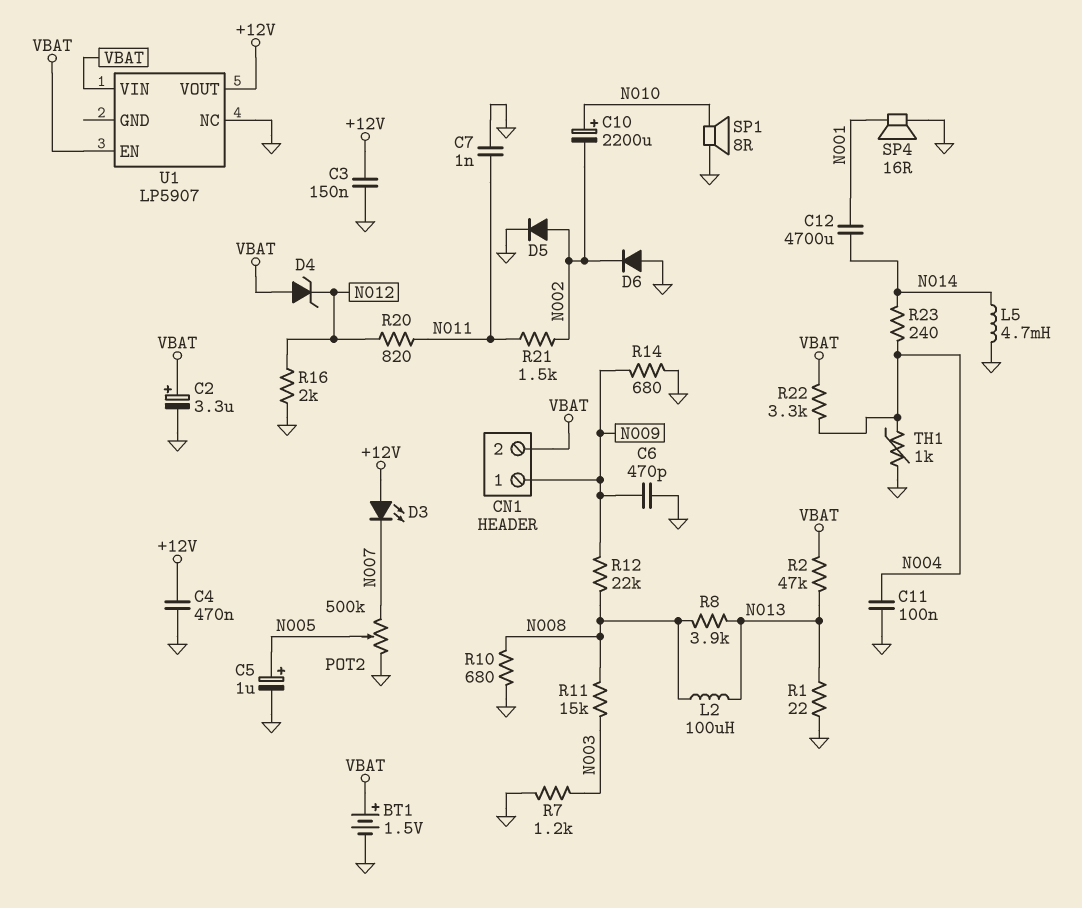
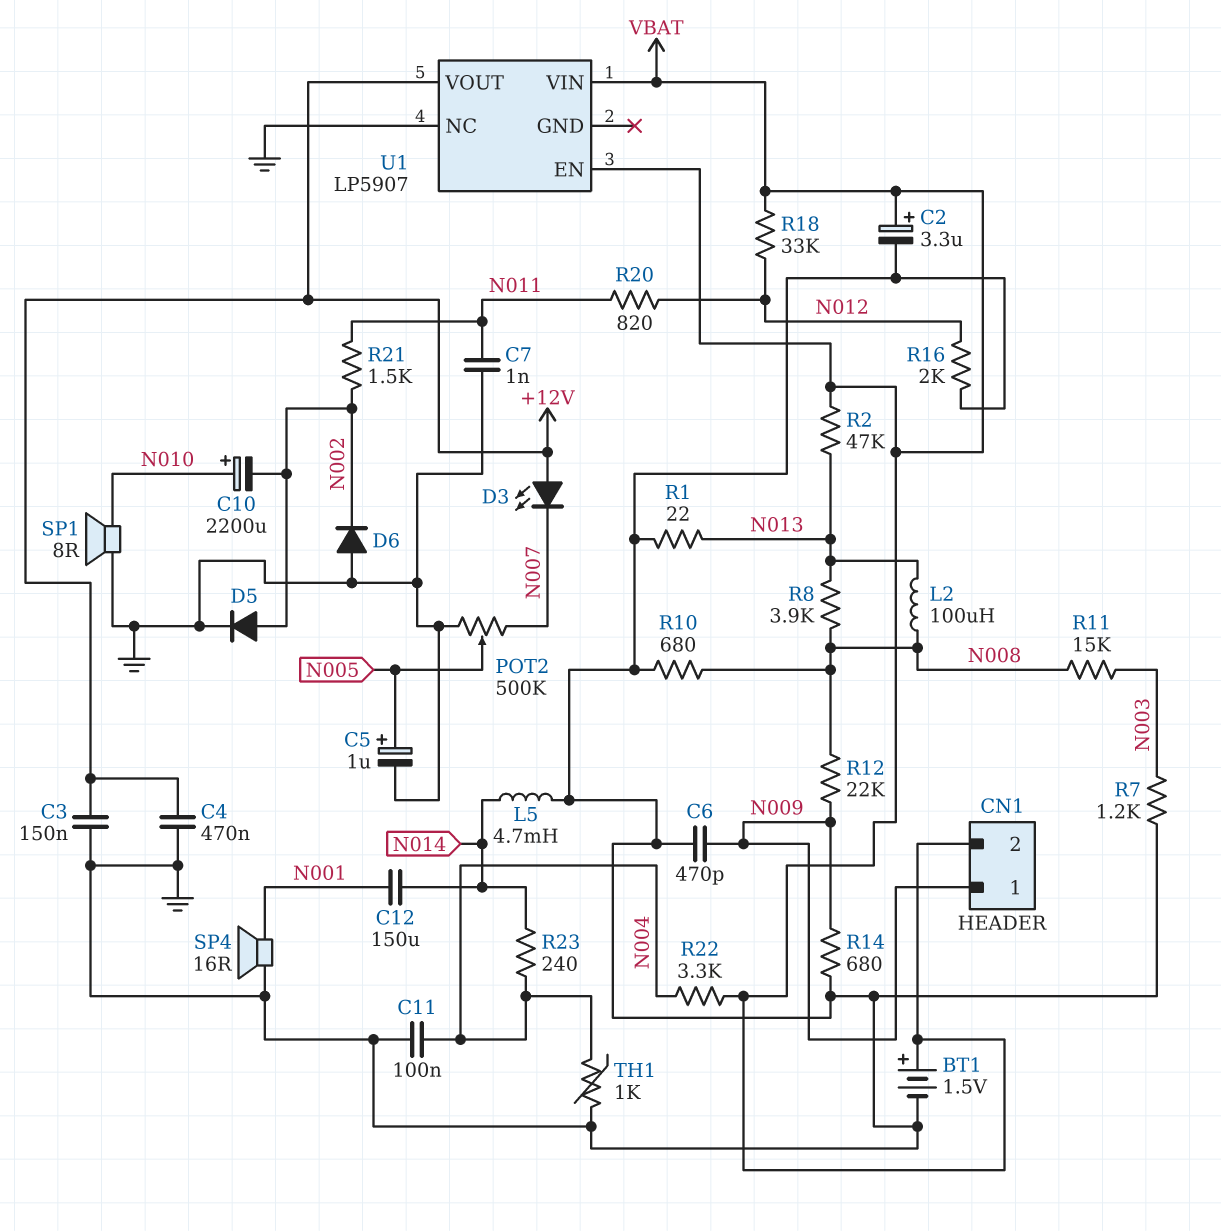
C12: 4700uF (N001, N014) -> 150uF (N001, N014)
D4: zener (A VBAT, K N012) -> none
R18: none -> 33k (N012, VBAT)

